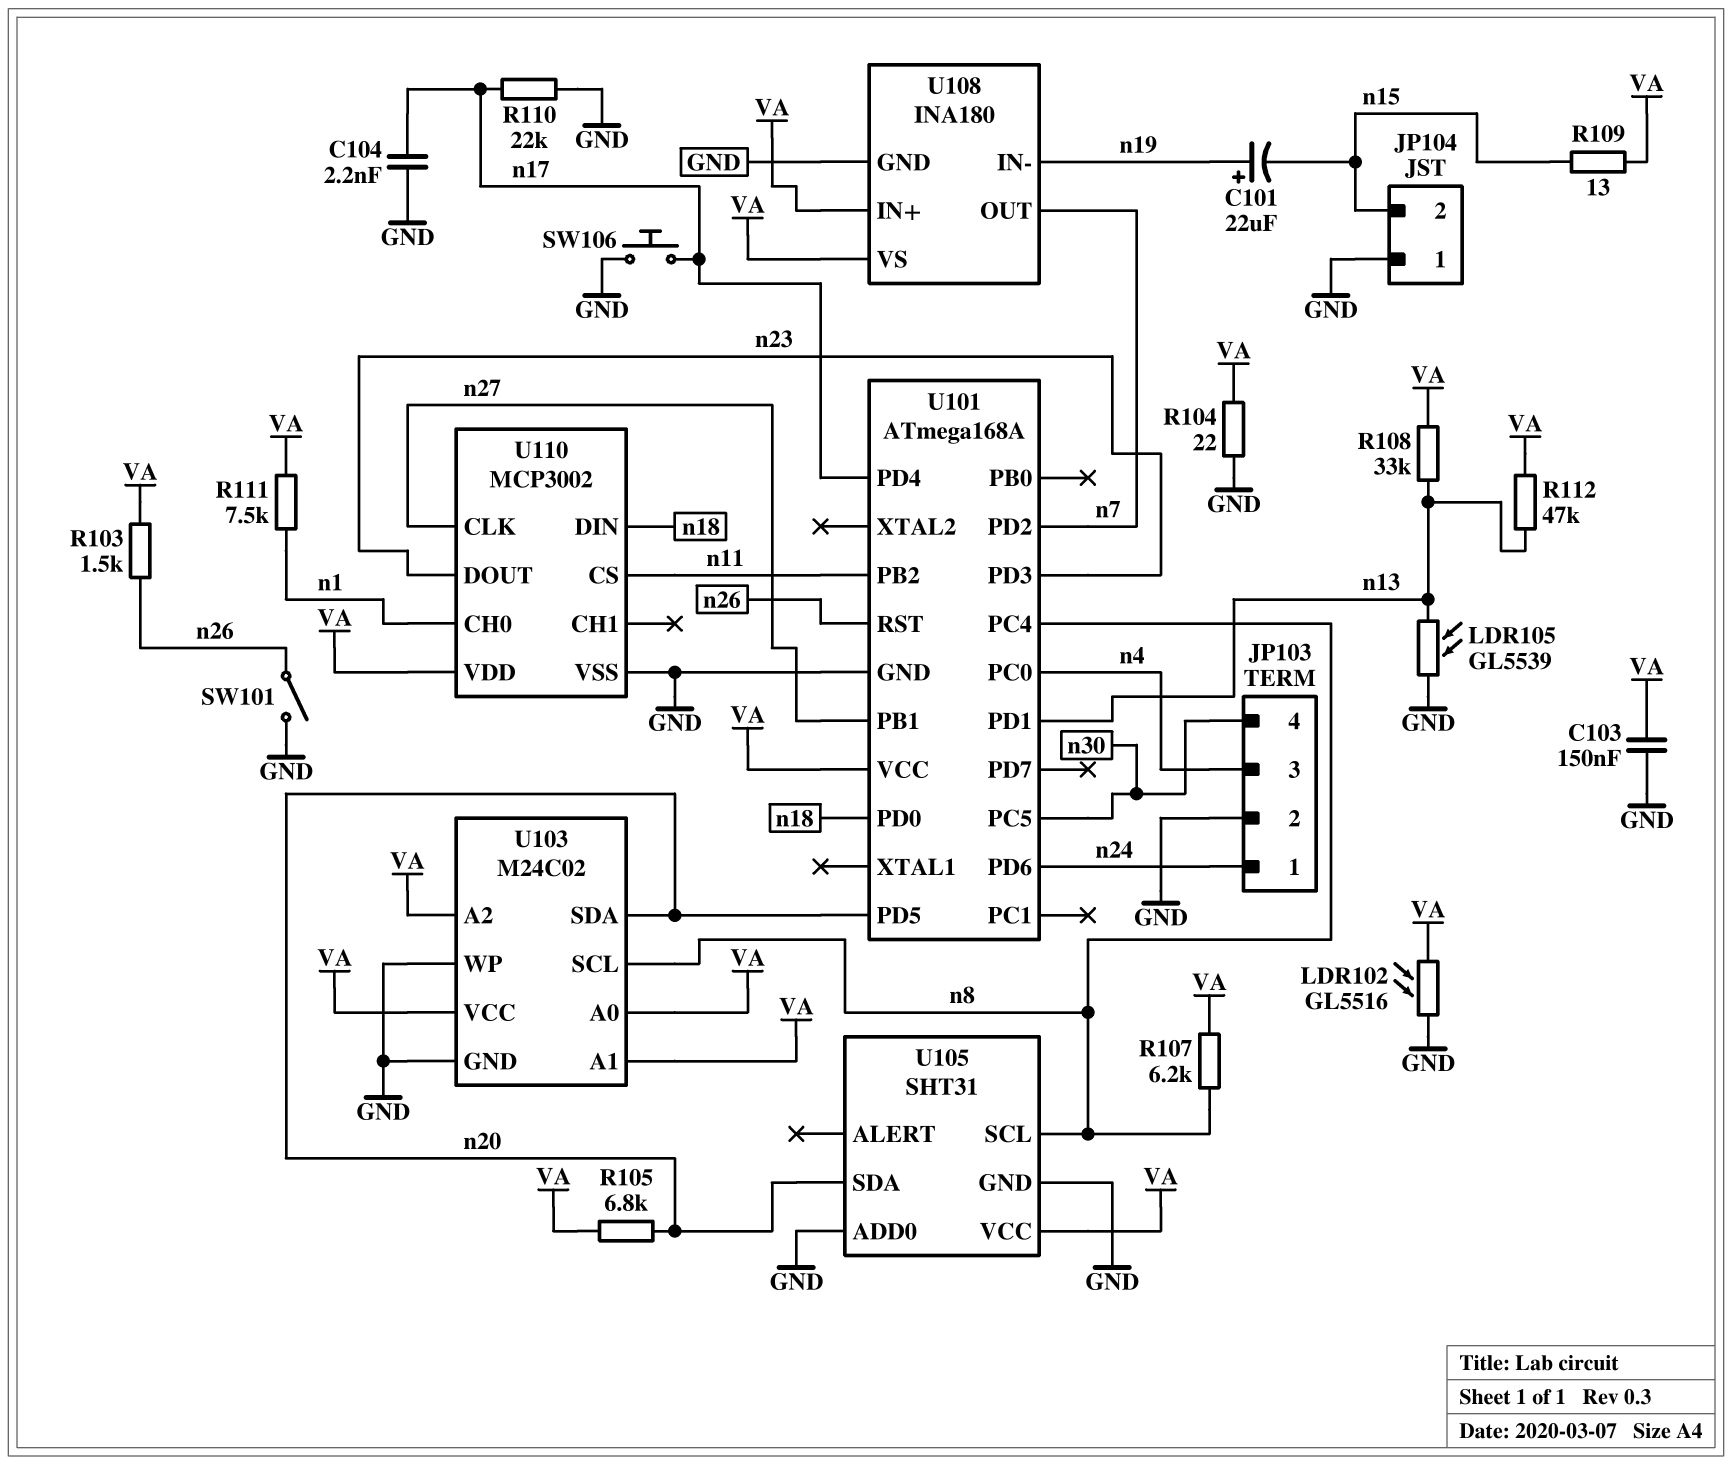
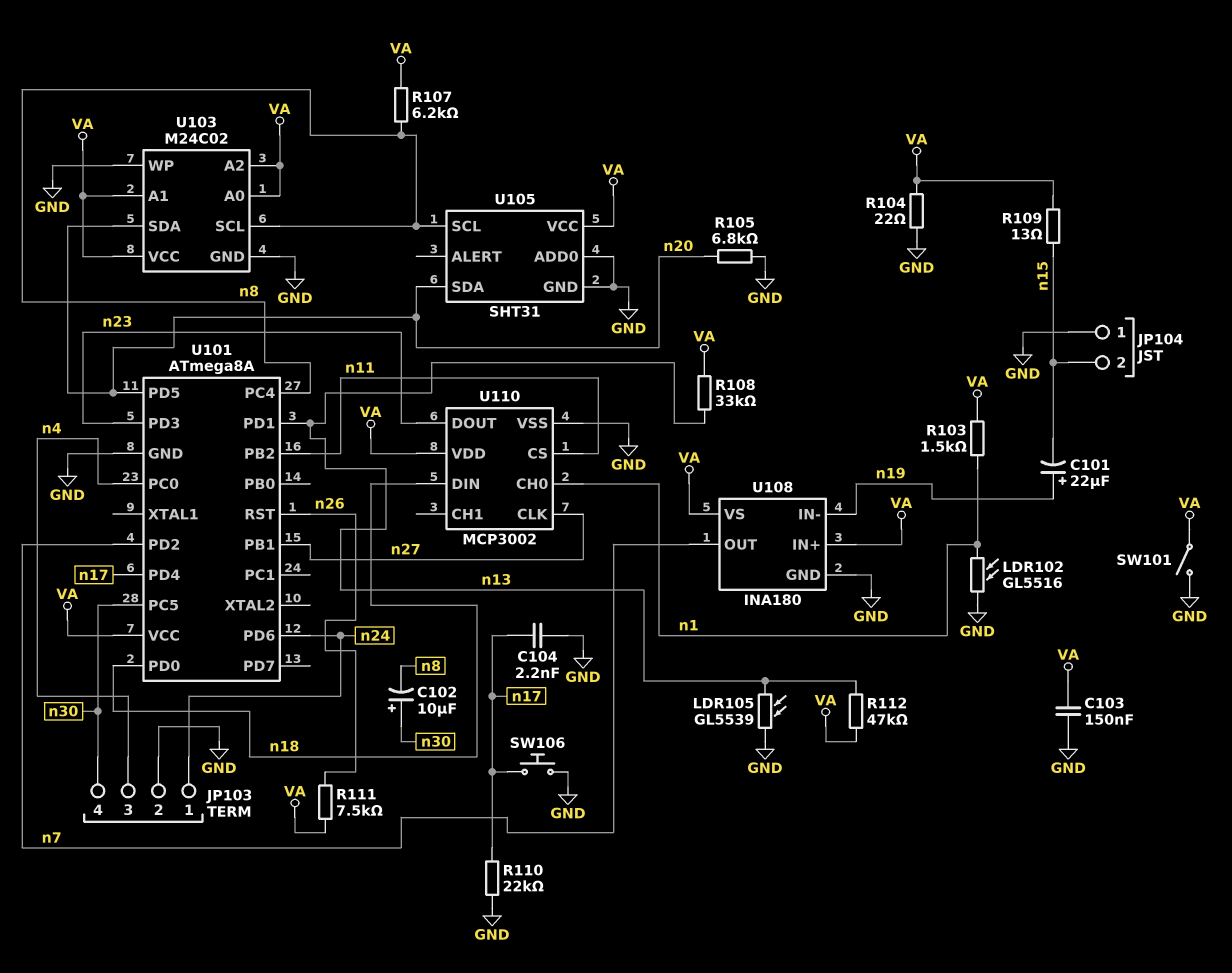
C102: none -> 10uF (plus n30, minus n8)
LDR102: GL5516 (GND, VA) -> GL5516 (GND, n1)
R103: 1.5k (VA, n26) -> 1.5k (VA, n1)
R105: 6.8k (VA, n20) -> 6.8k (GND, n20)
R111: 7.5k (VA, n1) -> 7.5k (VA, n26)
SW101: switch (GND, n26) -> switch (GND, VA)
U101: ATmega168A -> ATmega8A

